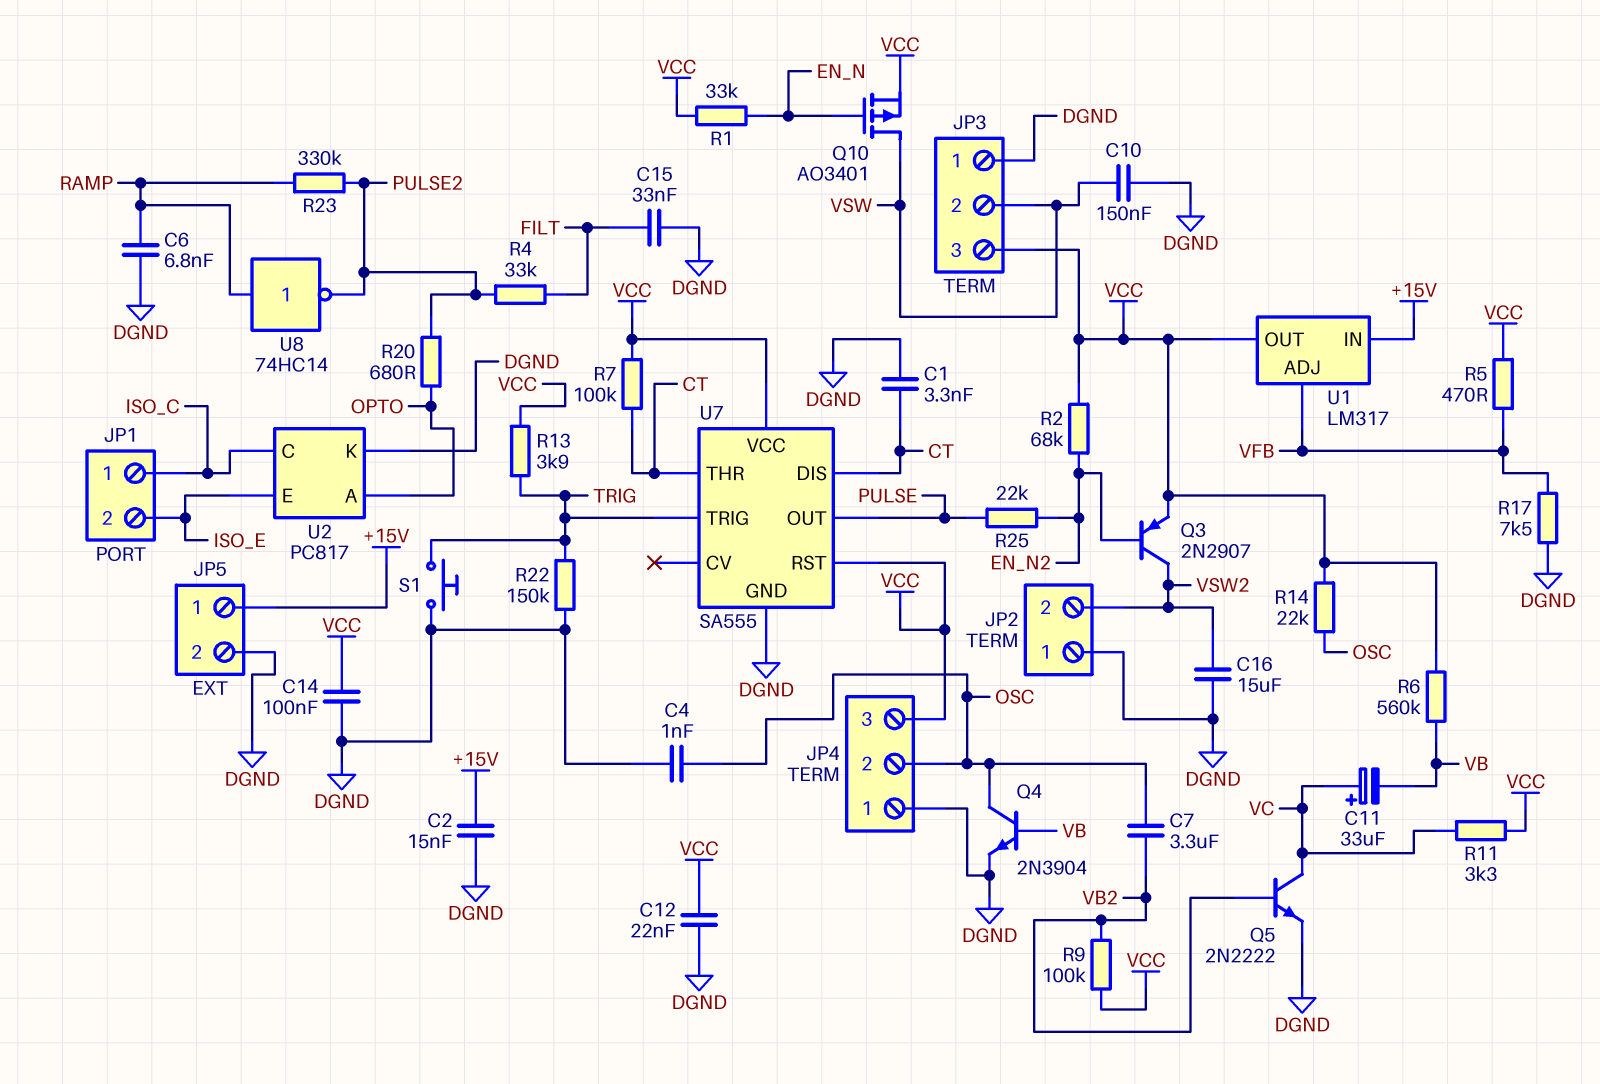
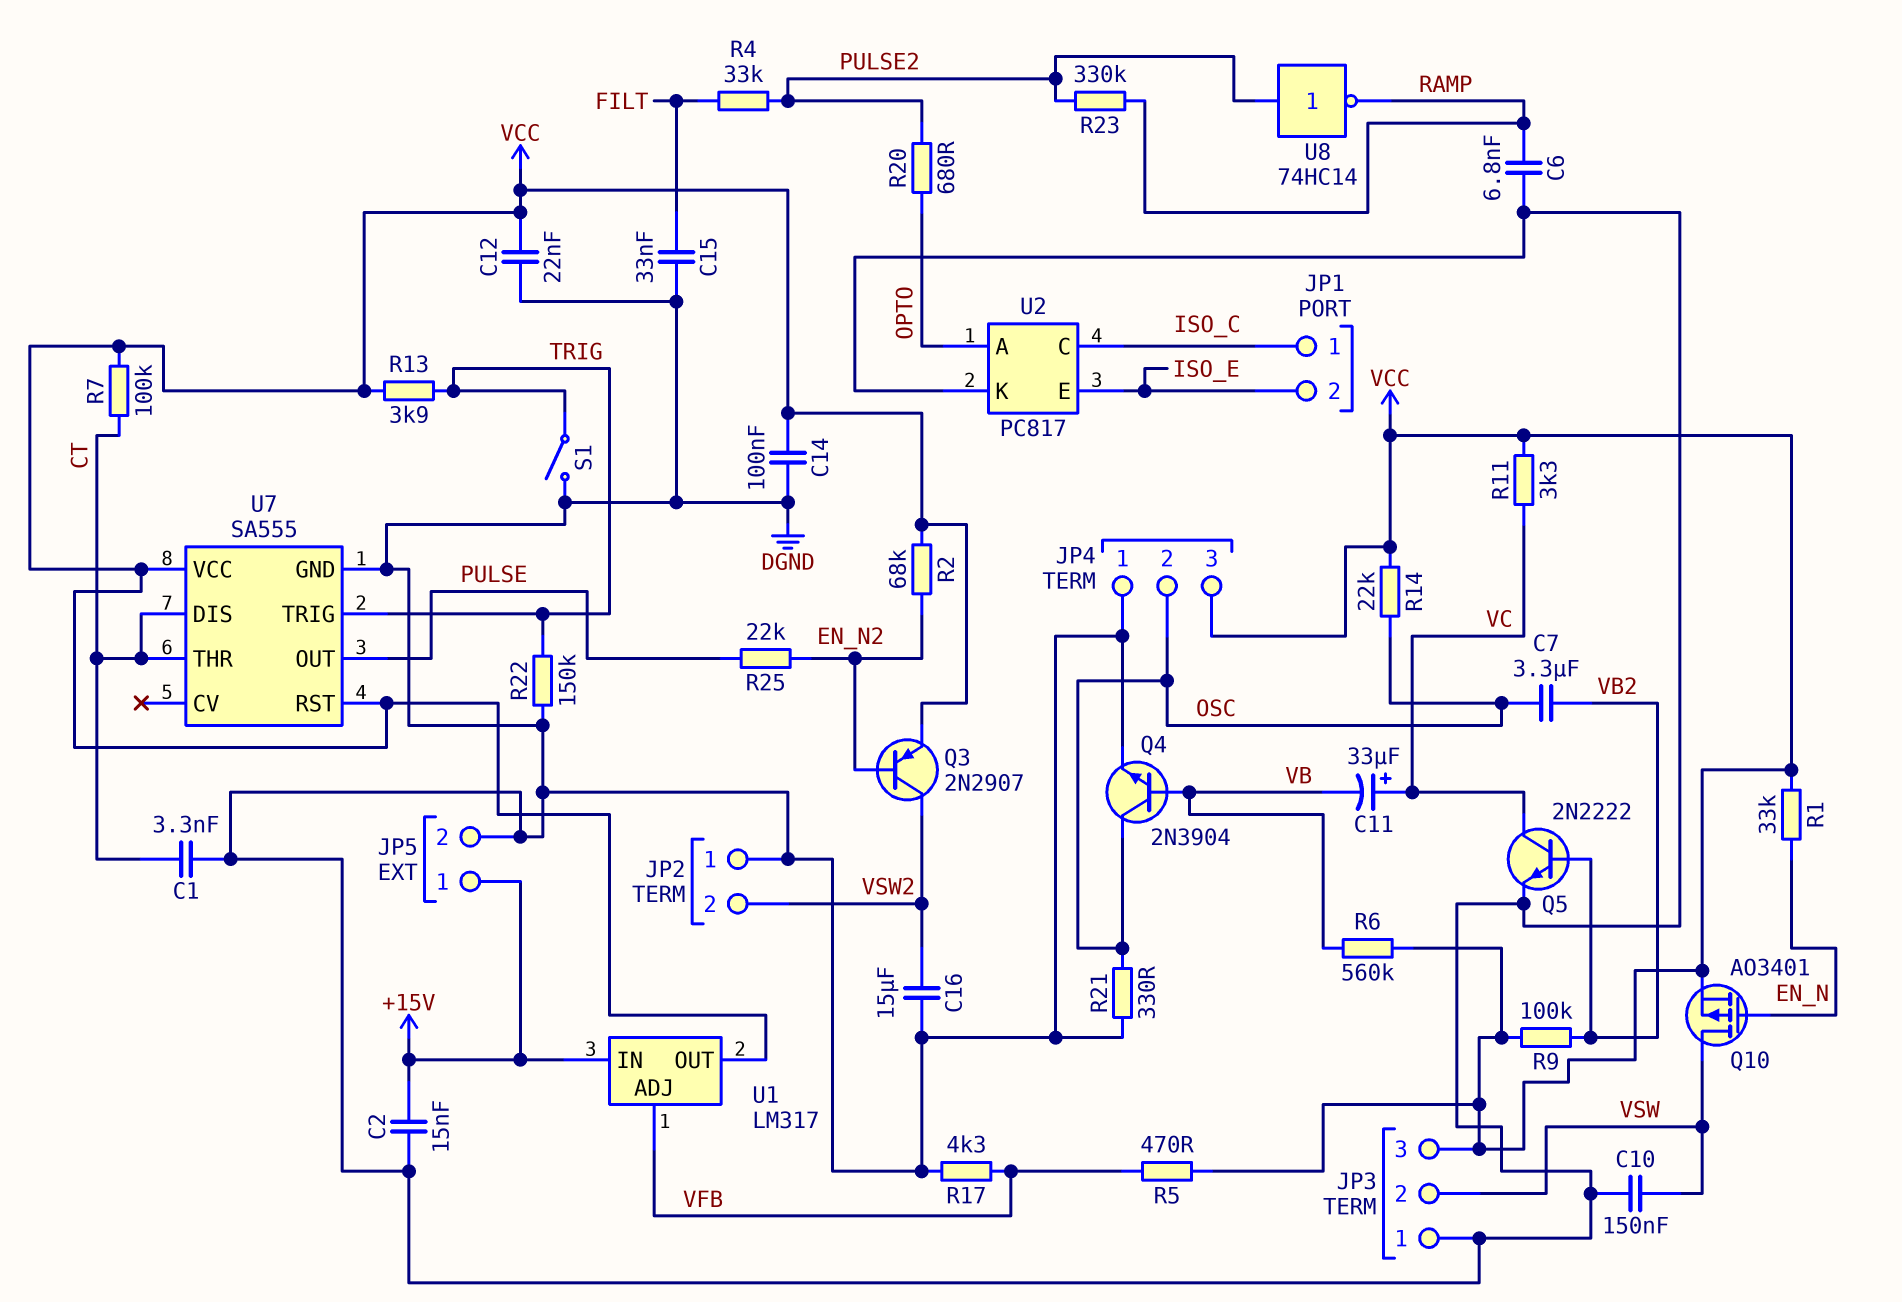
C4: 1nF (DGND, OSC) -> none
R17: 7.5k (DGND, VFB) -> 4.3k (DGND, VFB)
R21: none -> 330 (DGND, OSC)
S1: button (DGND, TRIG) -> switch (DGND, TRIG)
U8: NOT 74HC14 (in RAMP, out PULSE2) -> NOT 74HC14 (in PULSE2, out RAMP)

